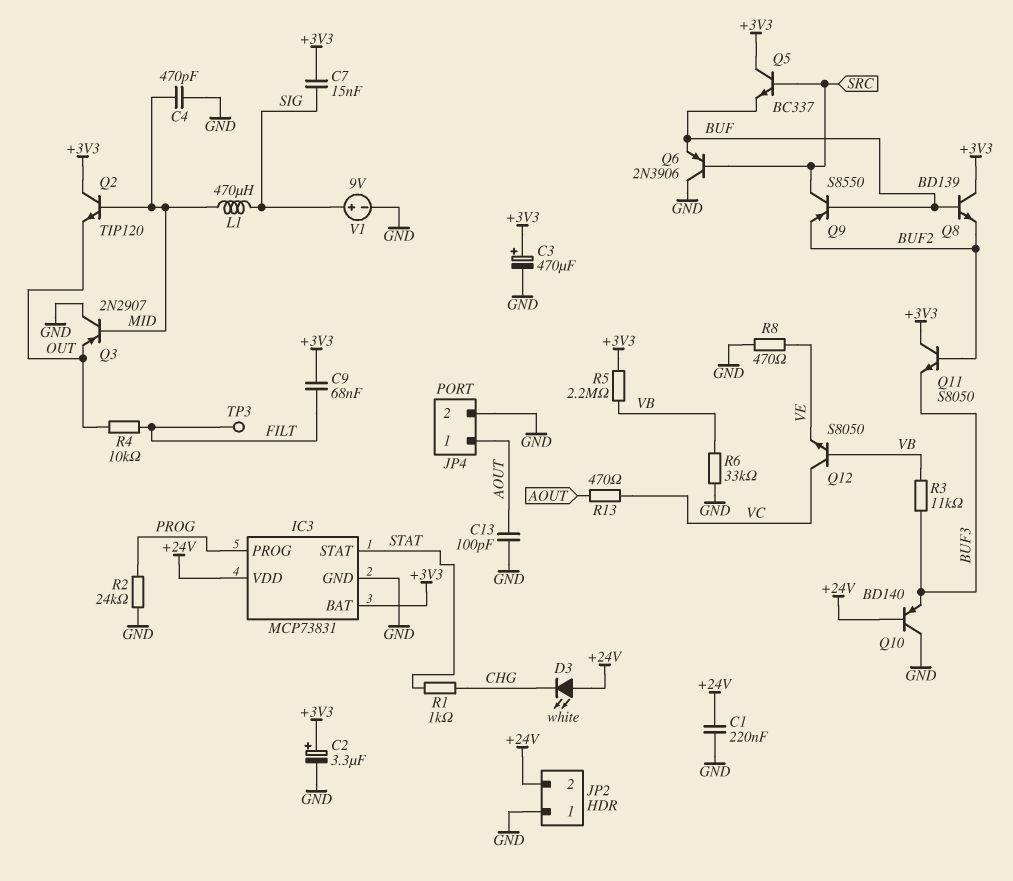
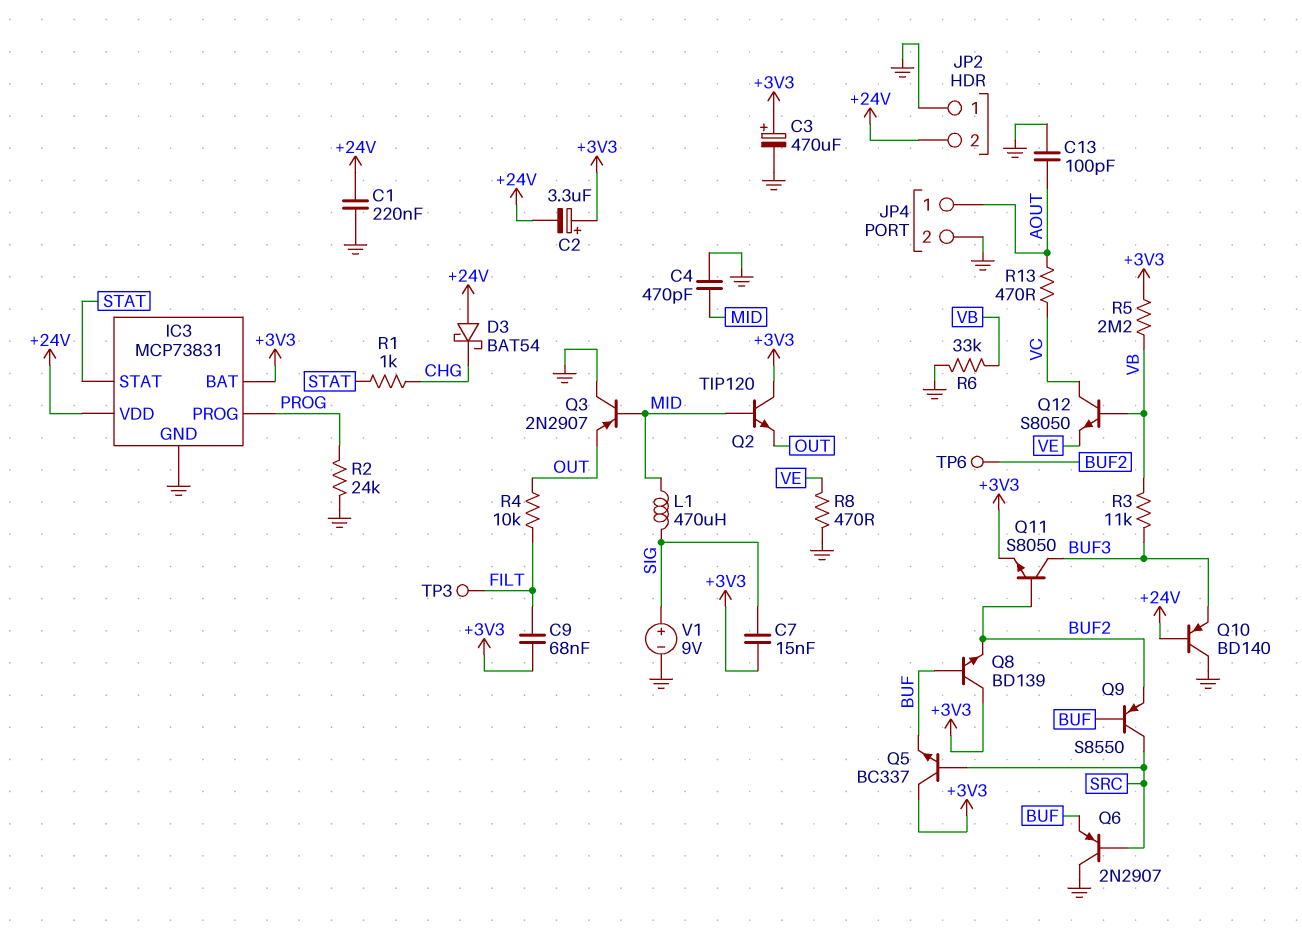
C2: 3.3uF (plus +3V3, minus GND) -> 3.3uF (plus +3V3, minus +24V)
D3: LED white (A +24V, K CHG) -> schottky BAT54 (A +24V, K CHG)
Q6: PNP 2N3906 (B SRC, C GND, E BUF) -> PNP 2N2907 (B SRC, C GND, E BUF)
Q11: NPN S8050 (B BUF2, C +3V3, E BUF3) -> NPN S8050 (B BUF2, C BUF3, E +3V3)
TP6: none -> test point (BUF2)

